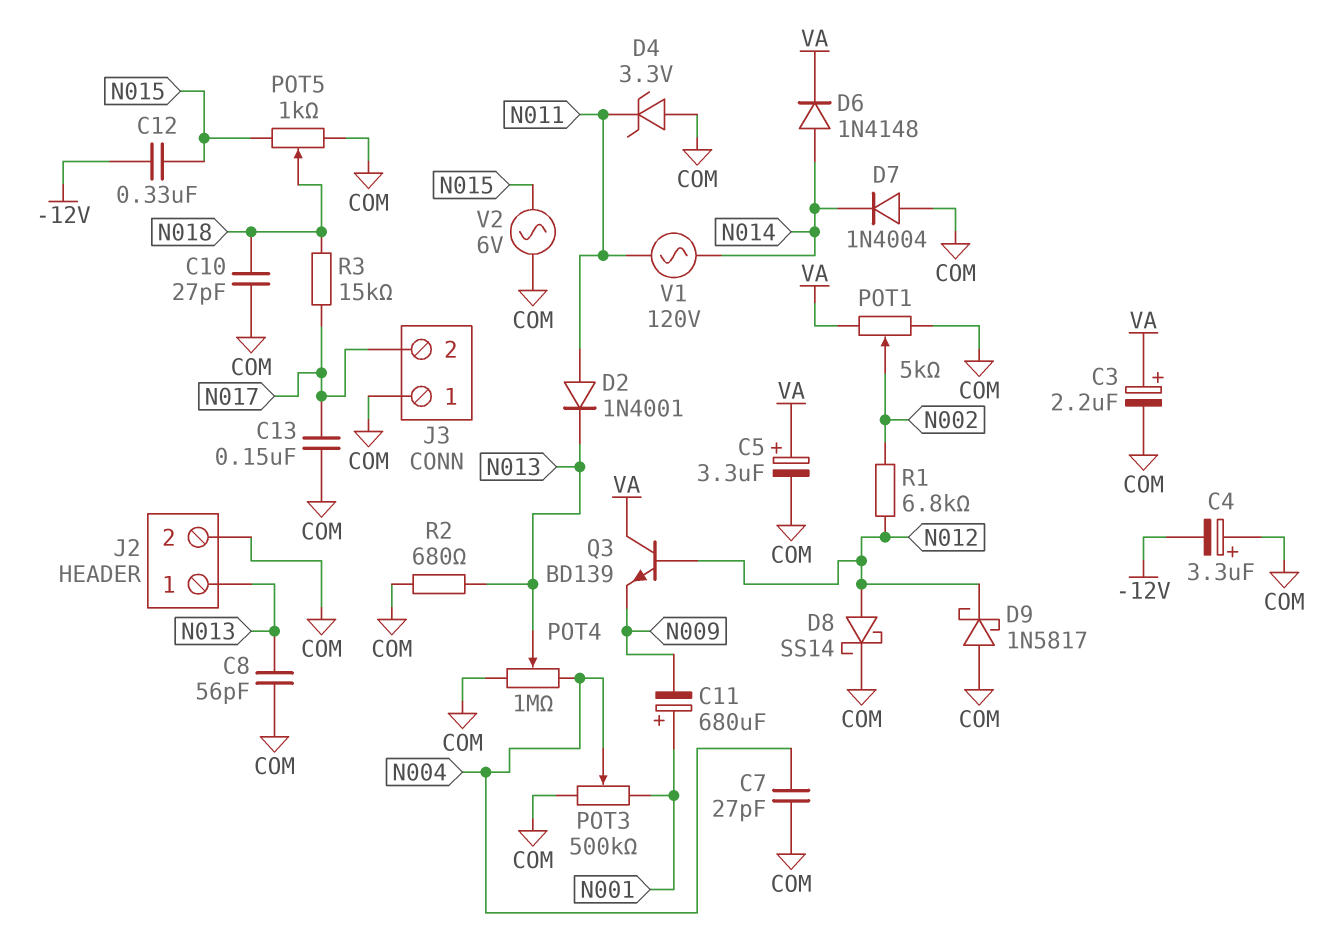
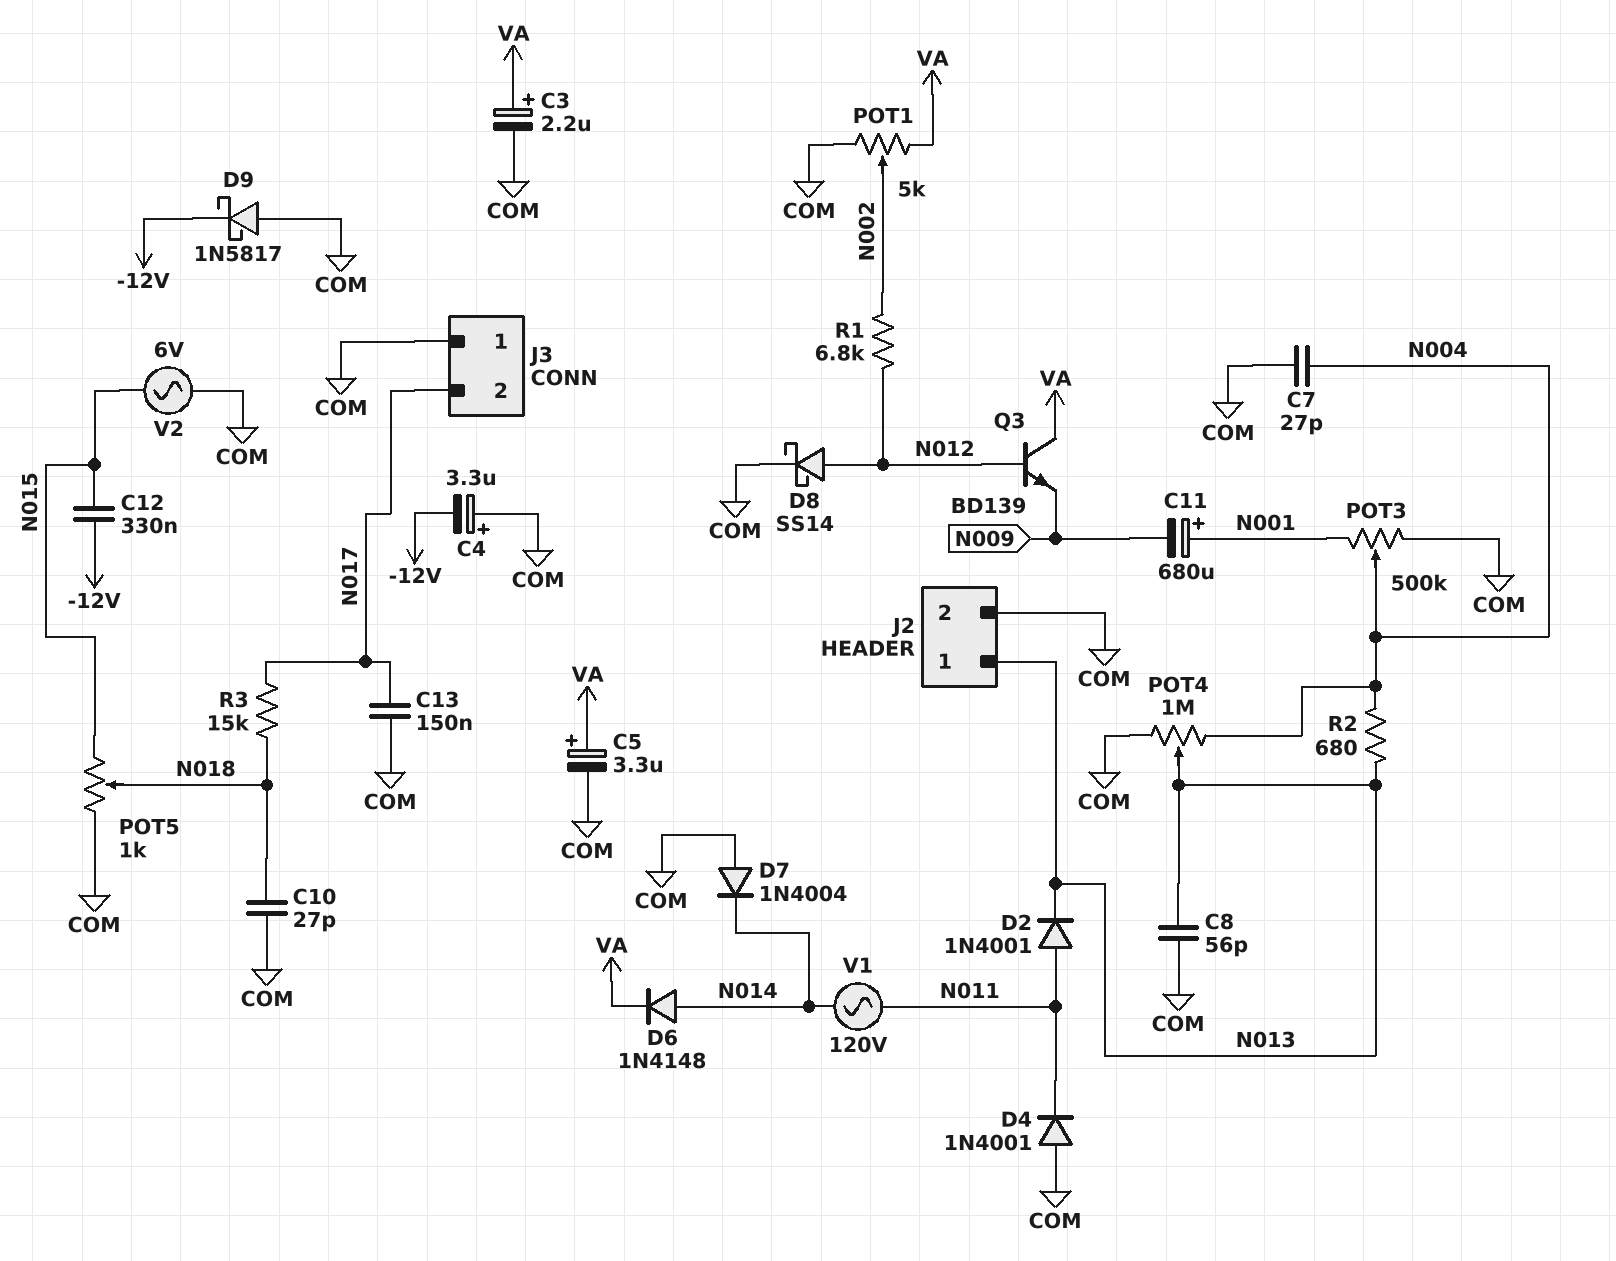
D4: zener 3.3V (A COM, K N011) -> diode 1N4001 (A COM, K N011)
D9: schottky 1N5817 (A COM, K N012) -> schottky 1N5817 (A COM, K -12V)
R2: 680 (COM, N013) -> 680 (N004, N013)

